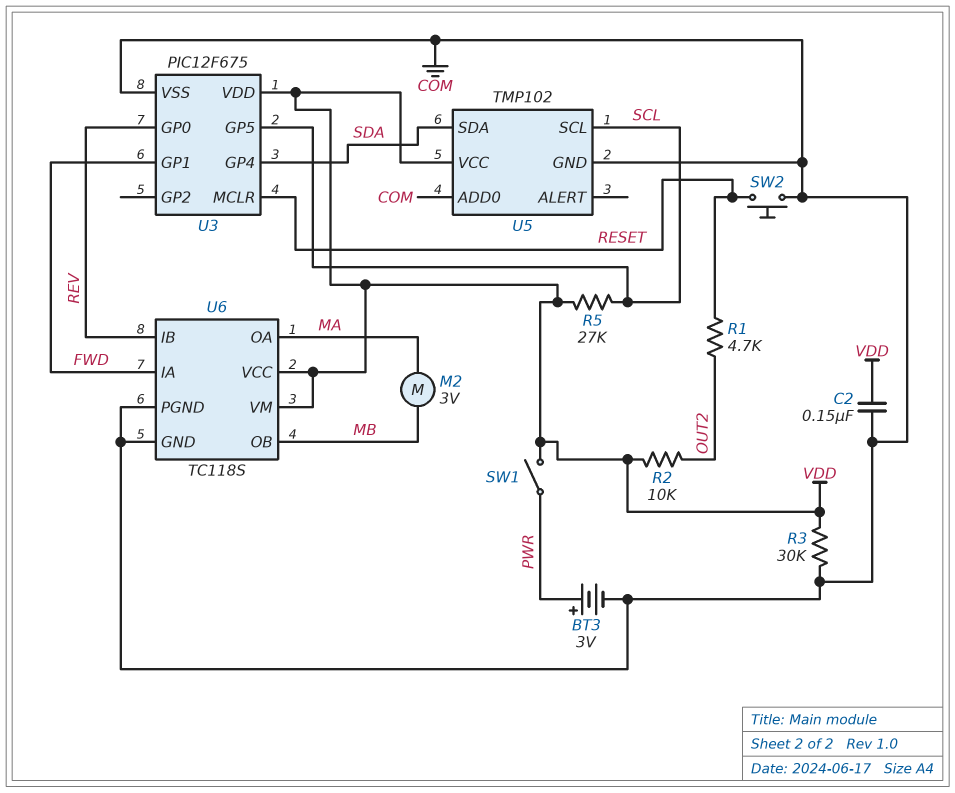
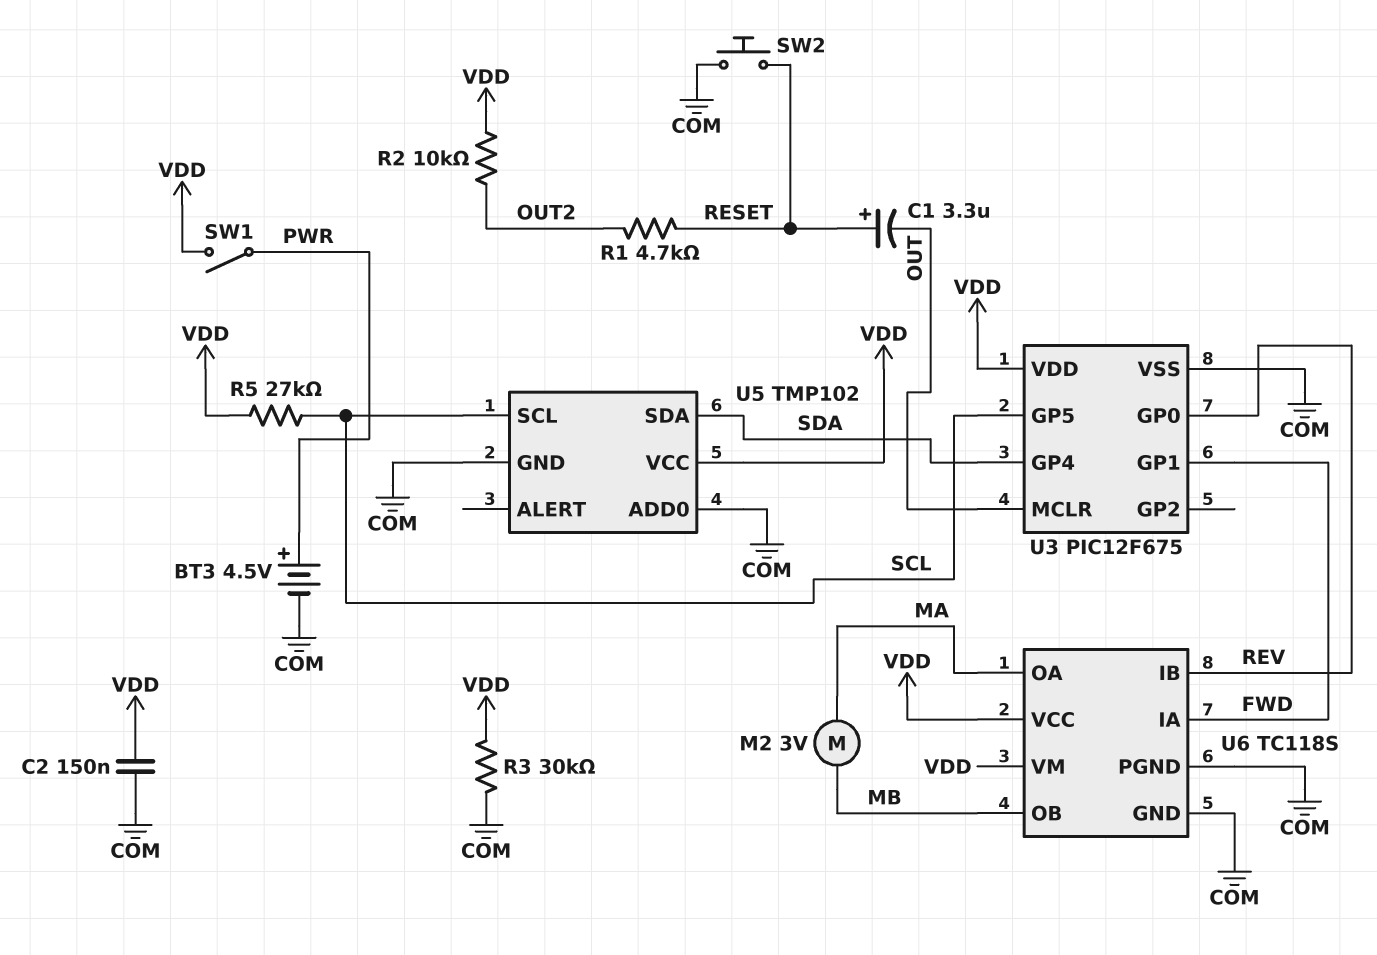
BT3: 3V (plus PWR, minus COM) -> 4.5V (plus PWR, minus COM)
C1: none -> 3.3uF (plus RESET, minus OUT)
U3 pin MCLR: RESET -> OUT

